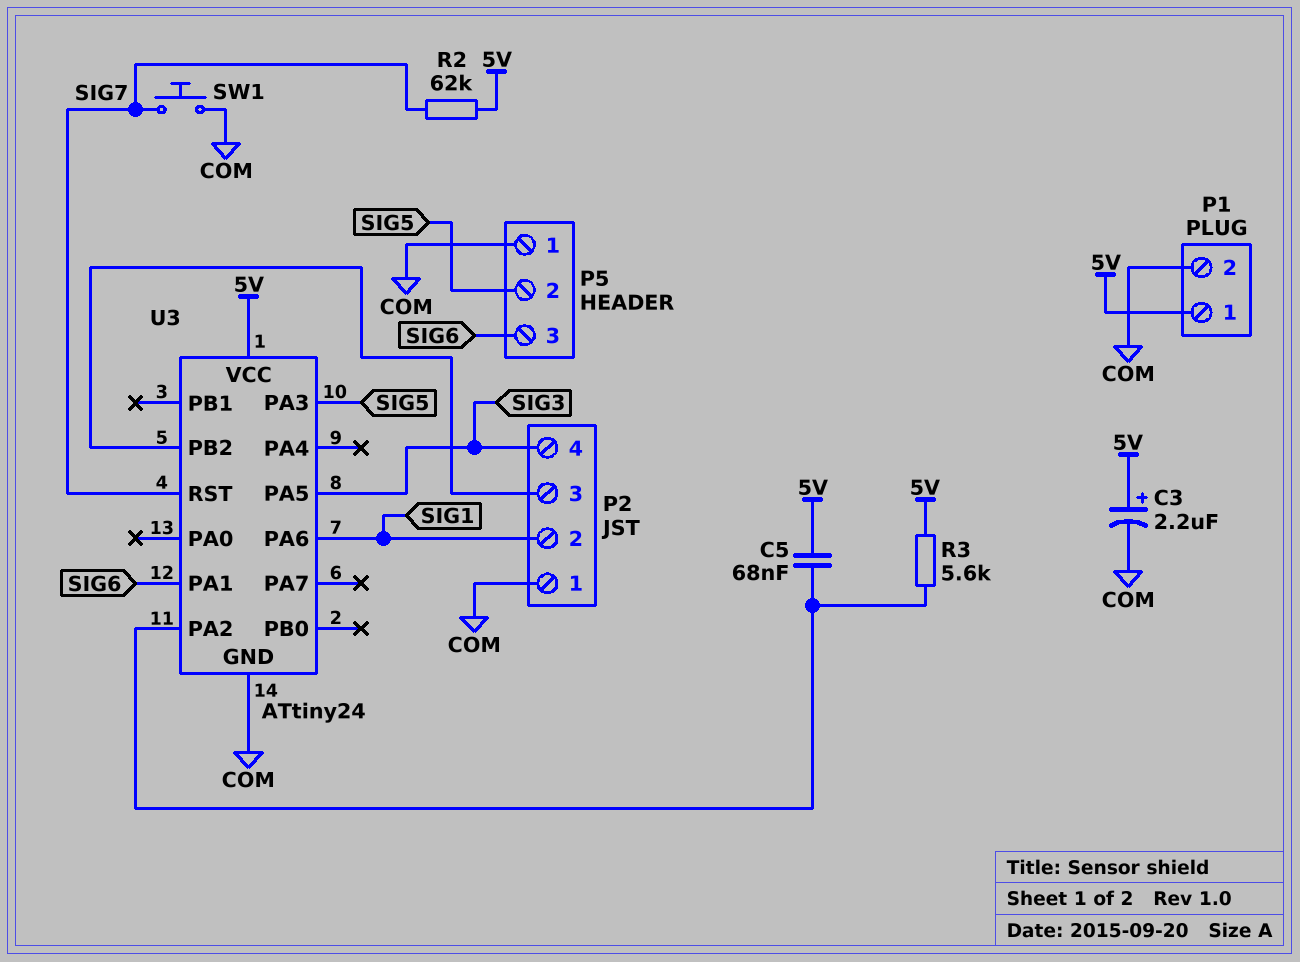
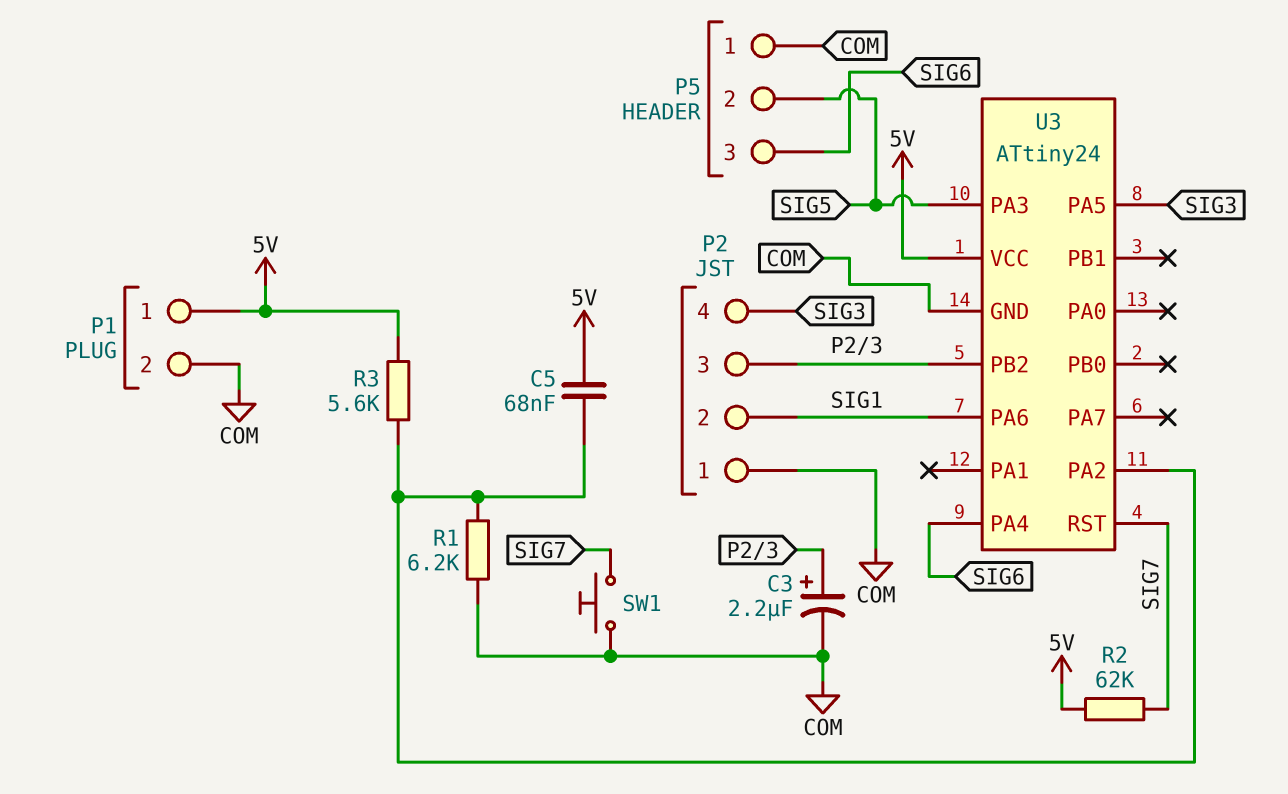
C3: 2.2uF (plus 5V, minus COM) -> 2.2uF (plus P2/3, minus COM)
R1: none -> 6.2k (COM, U3/PA2)
U3 pin PA1: SIG6 -> none
U3 pin PA4: none -> SIG6

